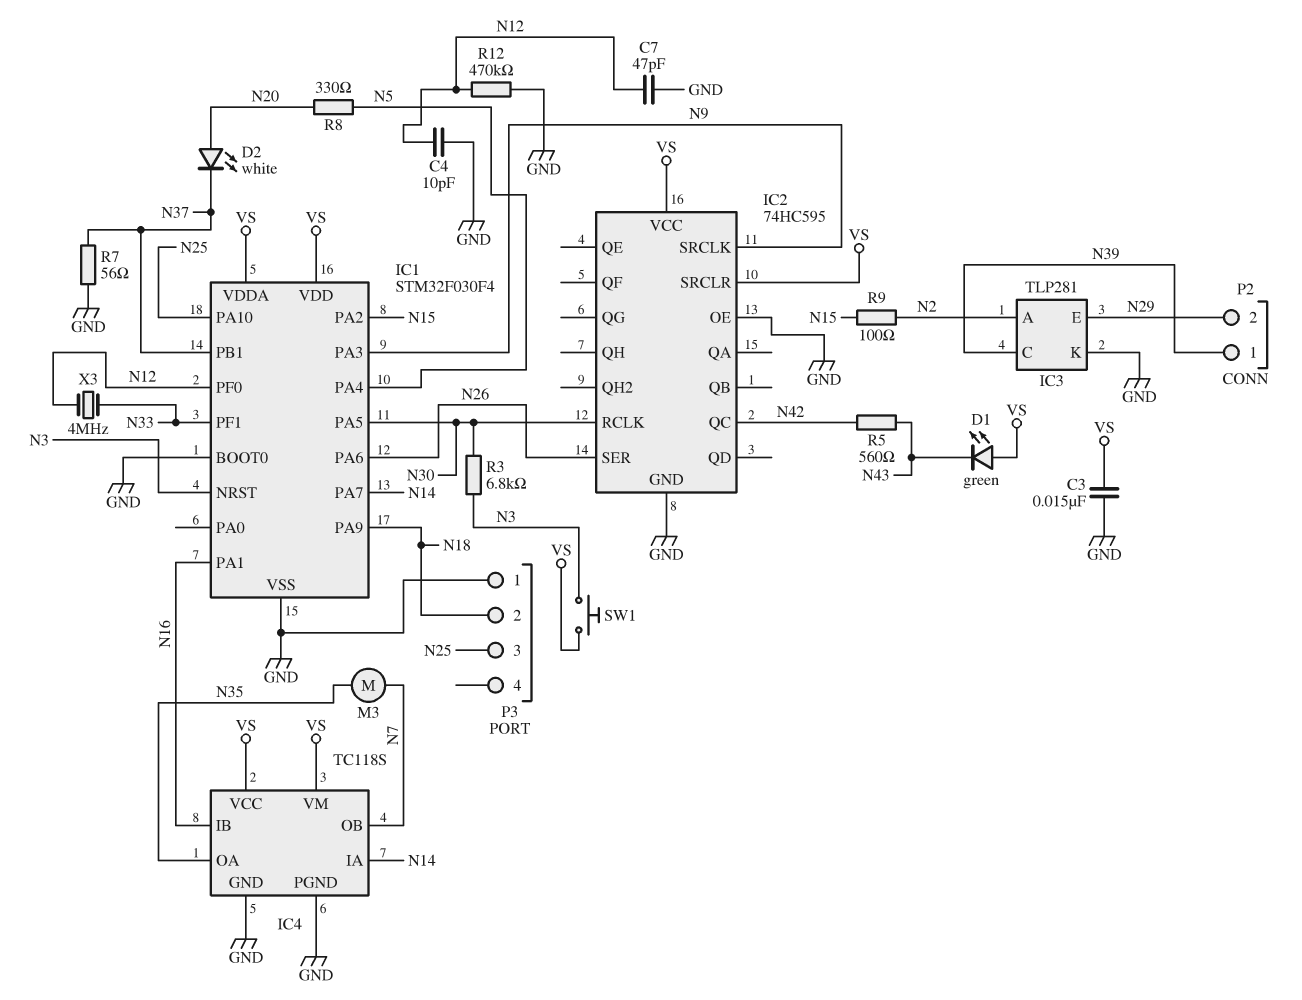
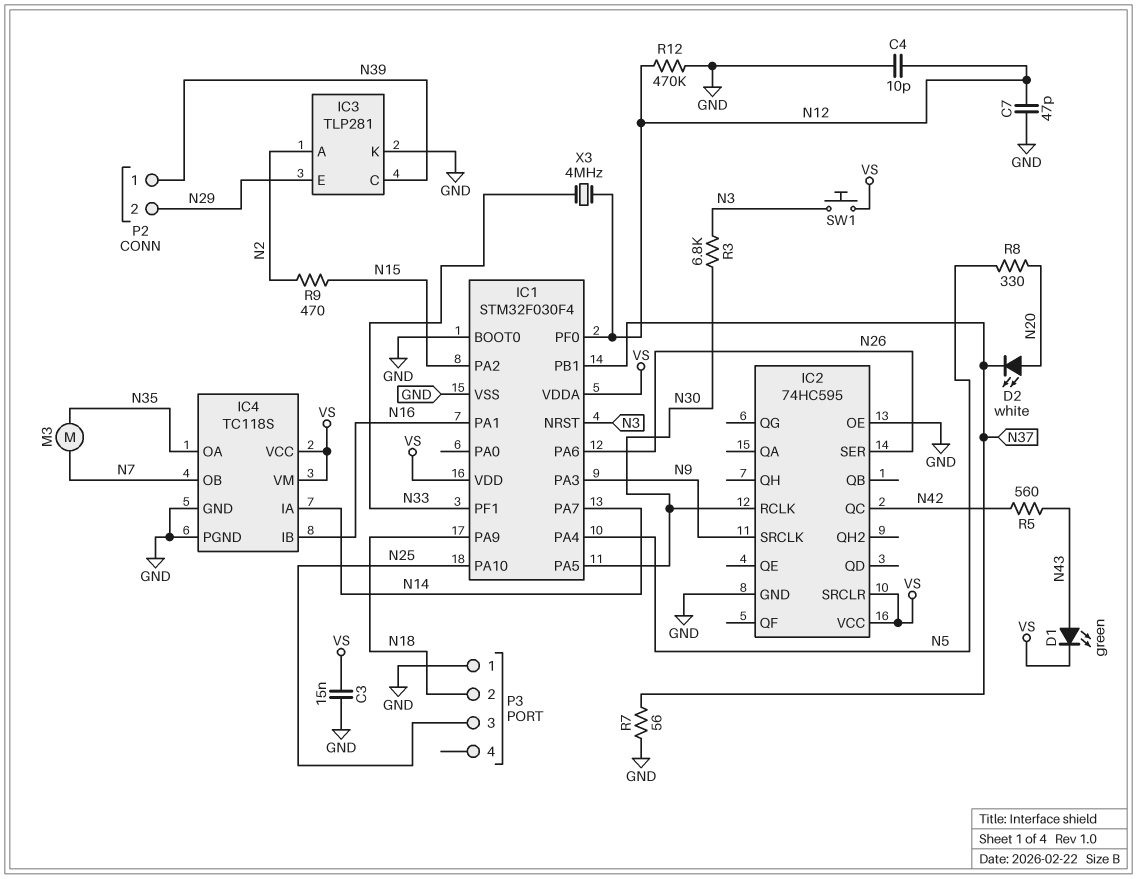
D1: LED green (A VS, K N43) -> LED green (A N43, K VS)
R9: 100 (N2, N15) -> 470 (N2, N15)

